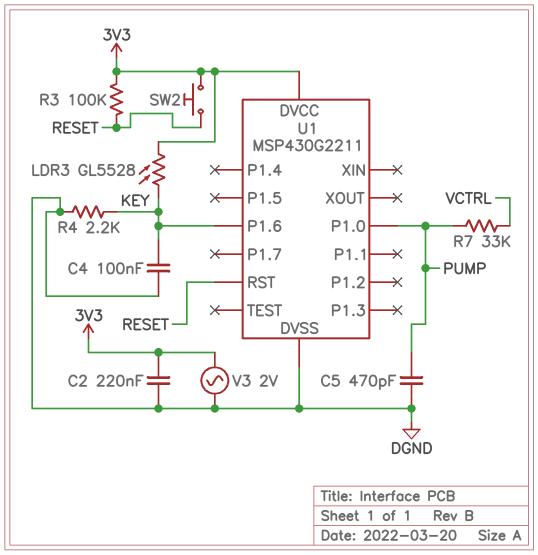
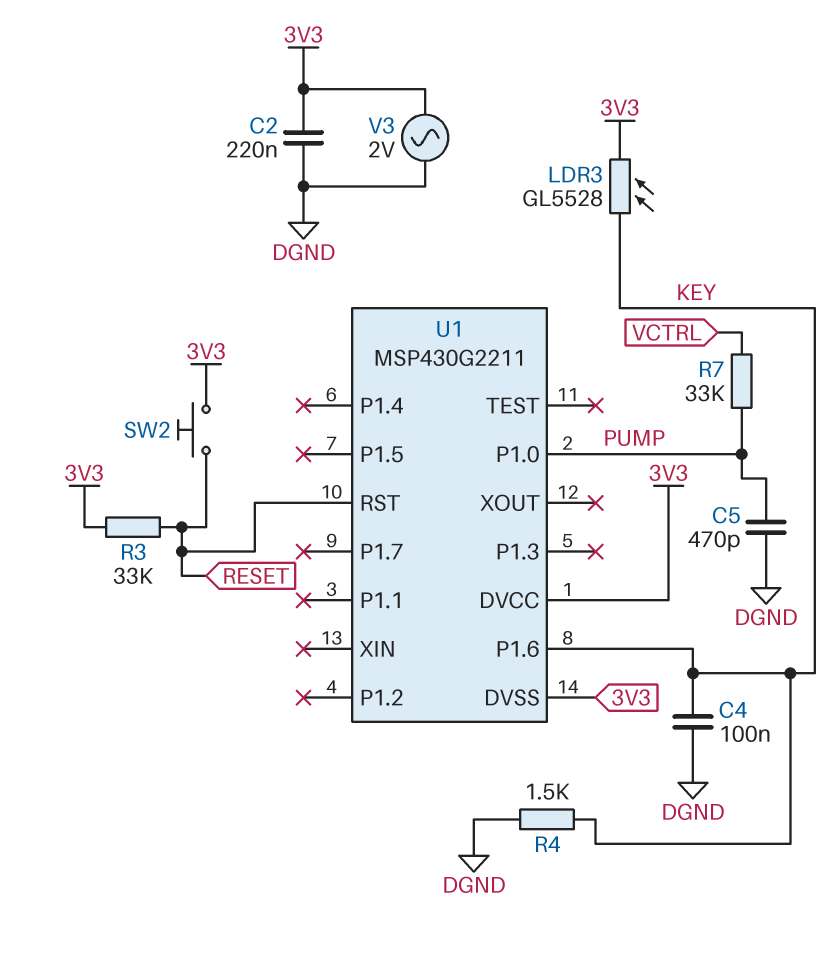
R3: 100k (3V3, RESET) -> 33k (3V3, RESET)
R4: 2.2k (DGND, KEY) -> 1.5k (DGND, KEY)
U1 pin DVSS: DGND -> 3V3

